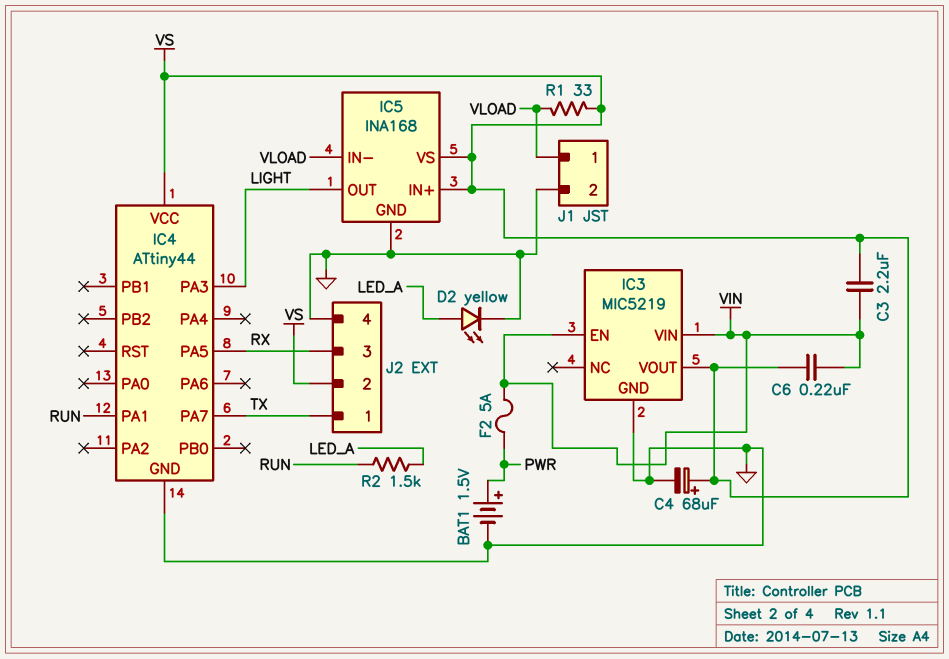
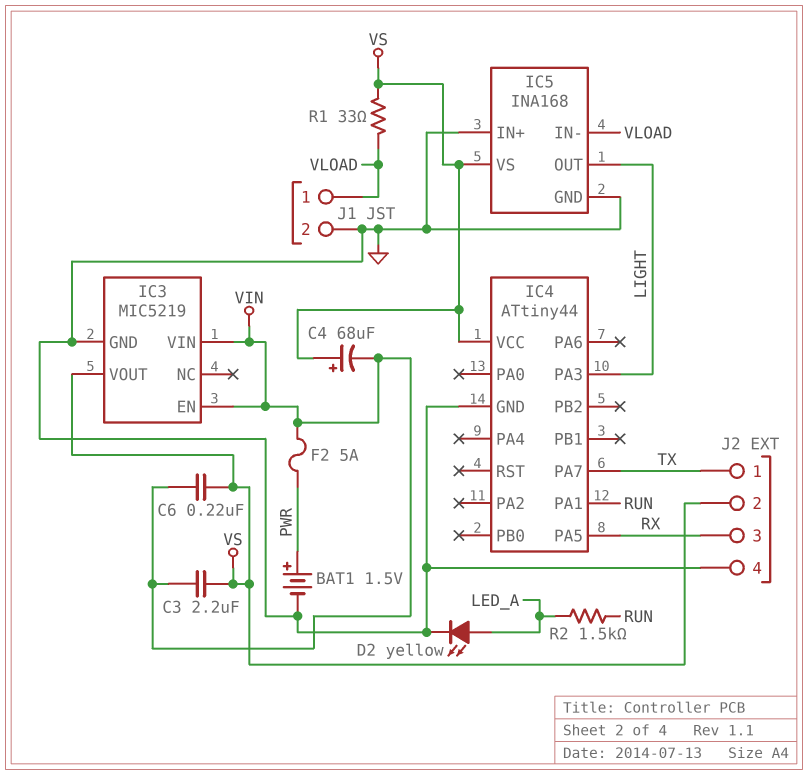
C4: 68uF (plus VS, minus GND) -> 68uF (plus VS, minus VIN)
IC5 pin IN+: VS -> GND

